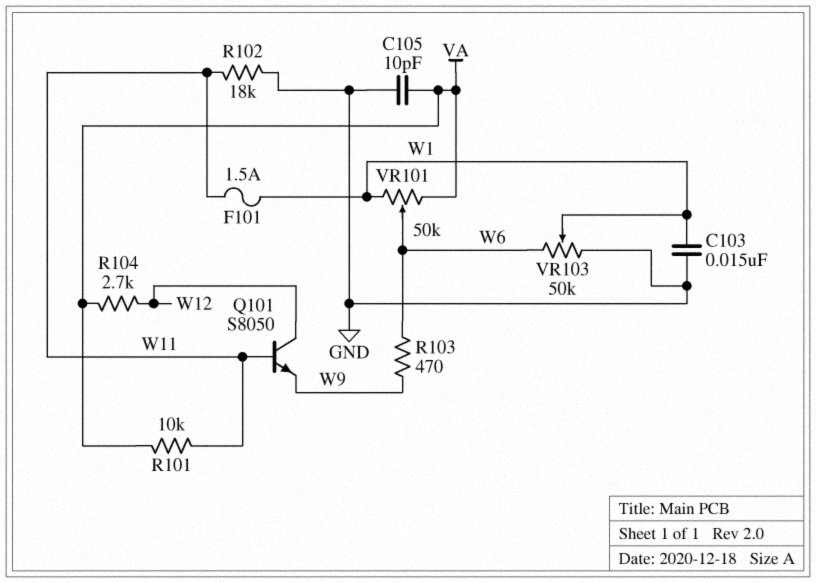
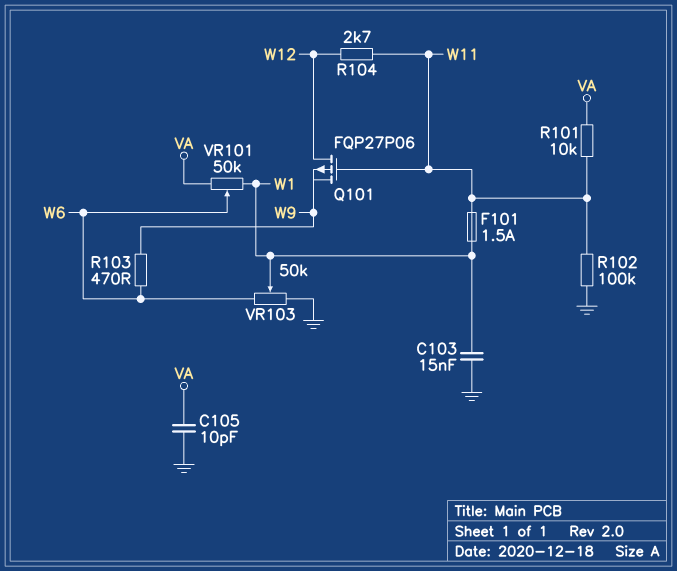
Q101: NPN S8050 (B W11, C W12, E W9) -> PMOS FQP27P06 (G W11, D W12, S W9)
R102: 18k (GND, W11) -> 100k (GND, W11)
R104: 2.7k (VA, W12) -> 2.7k (W11, W12)

